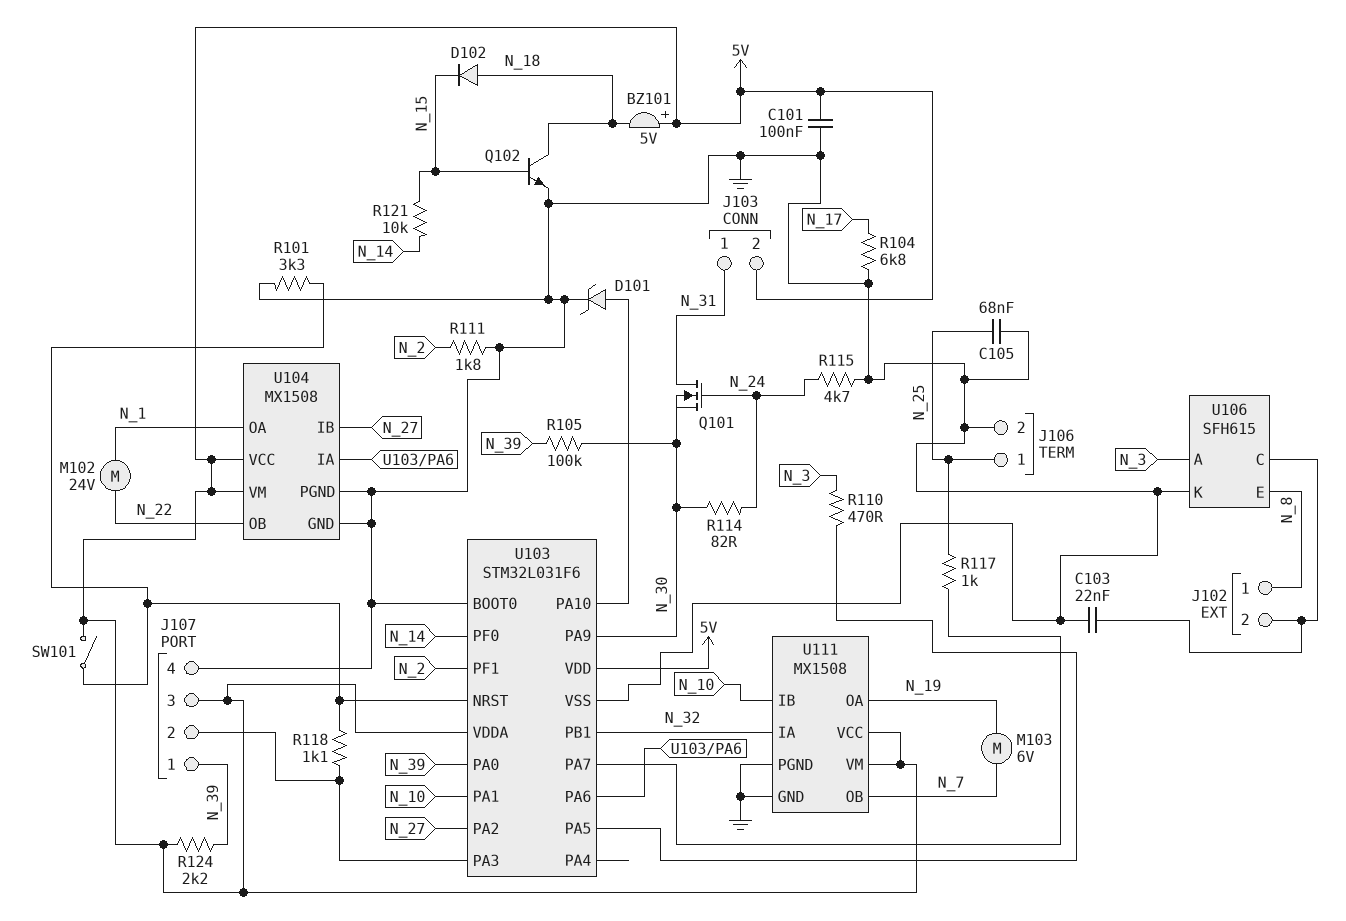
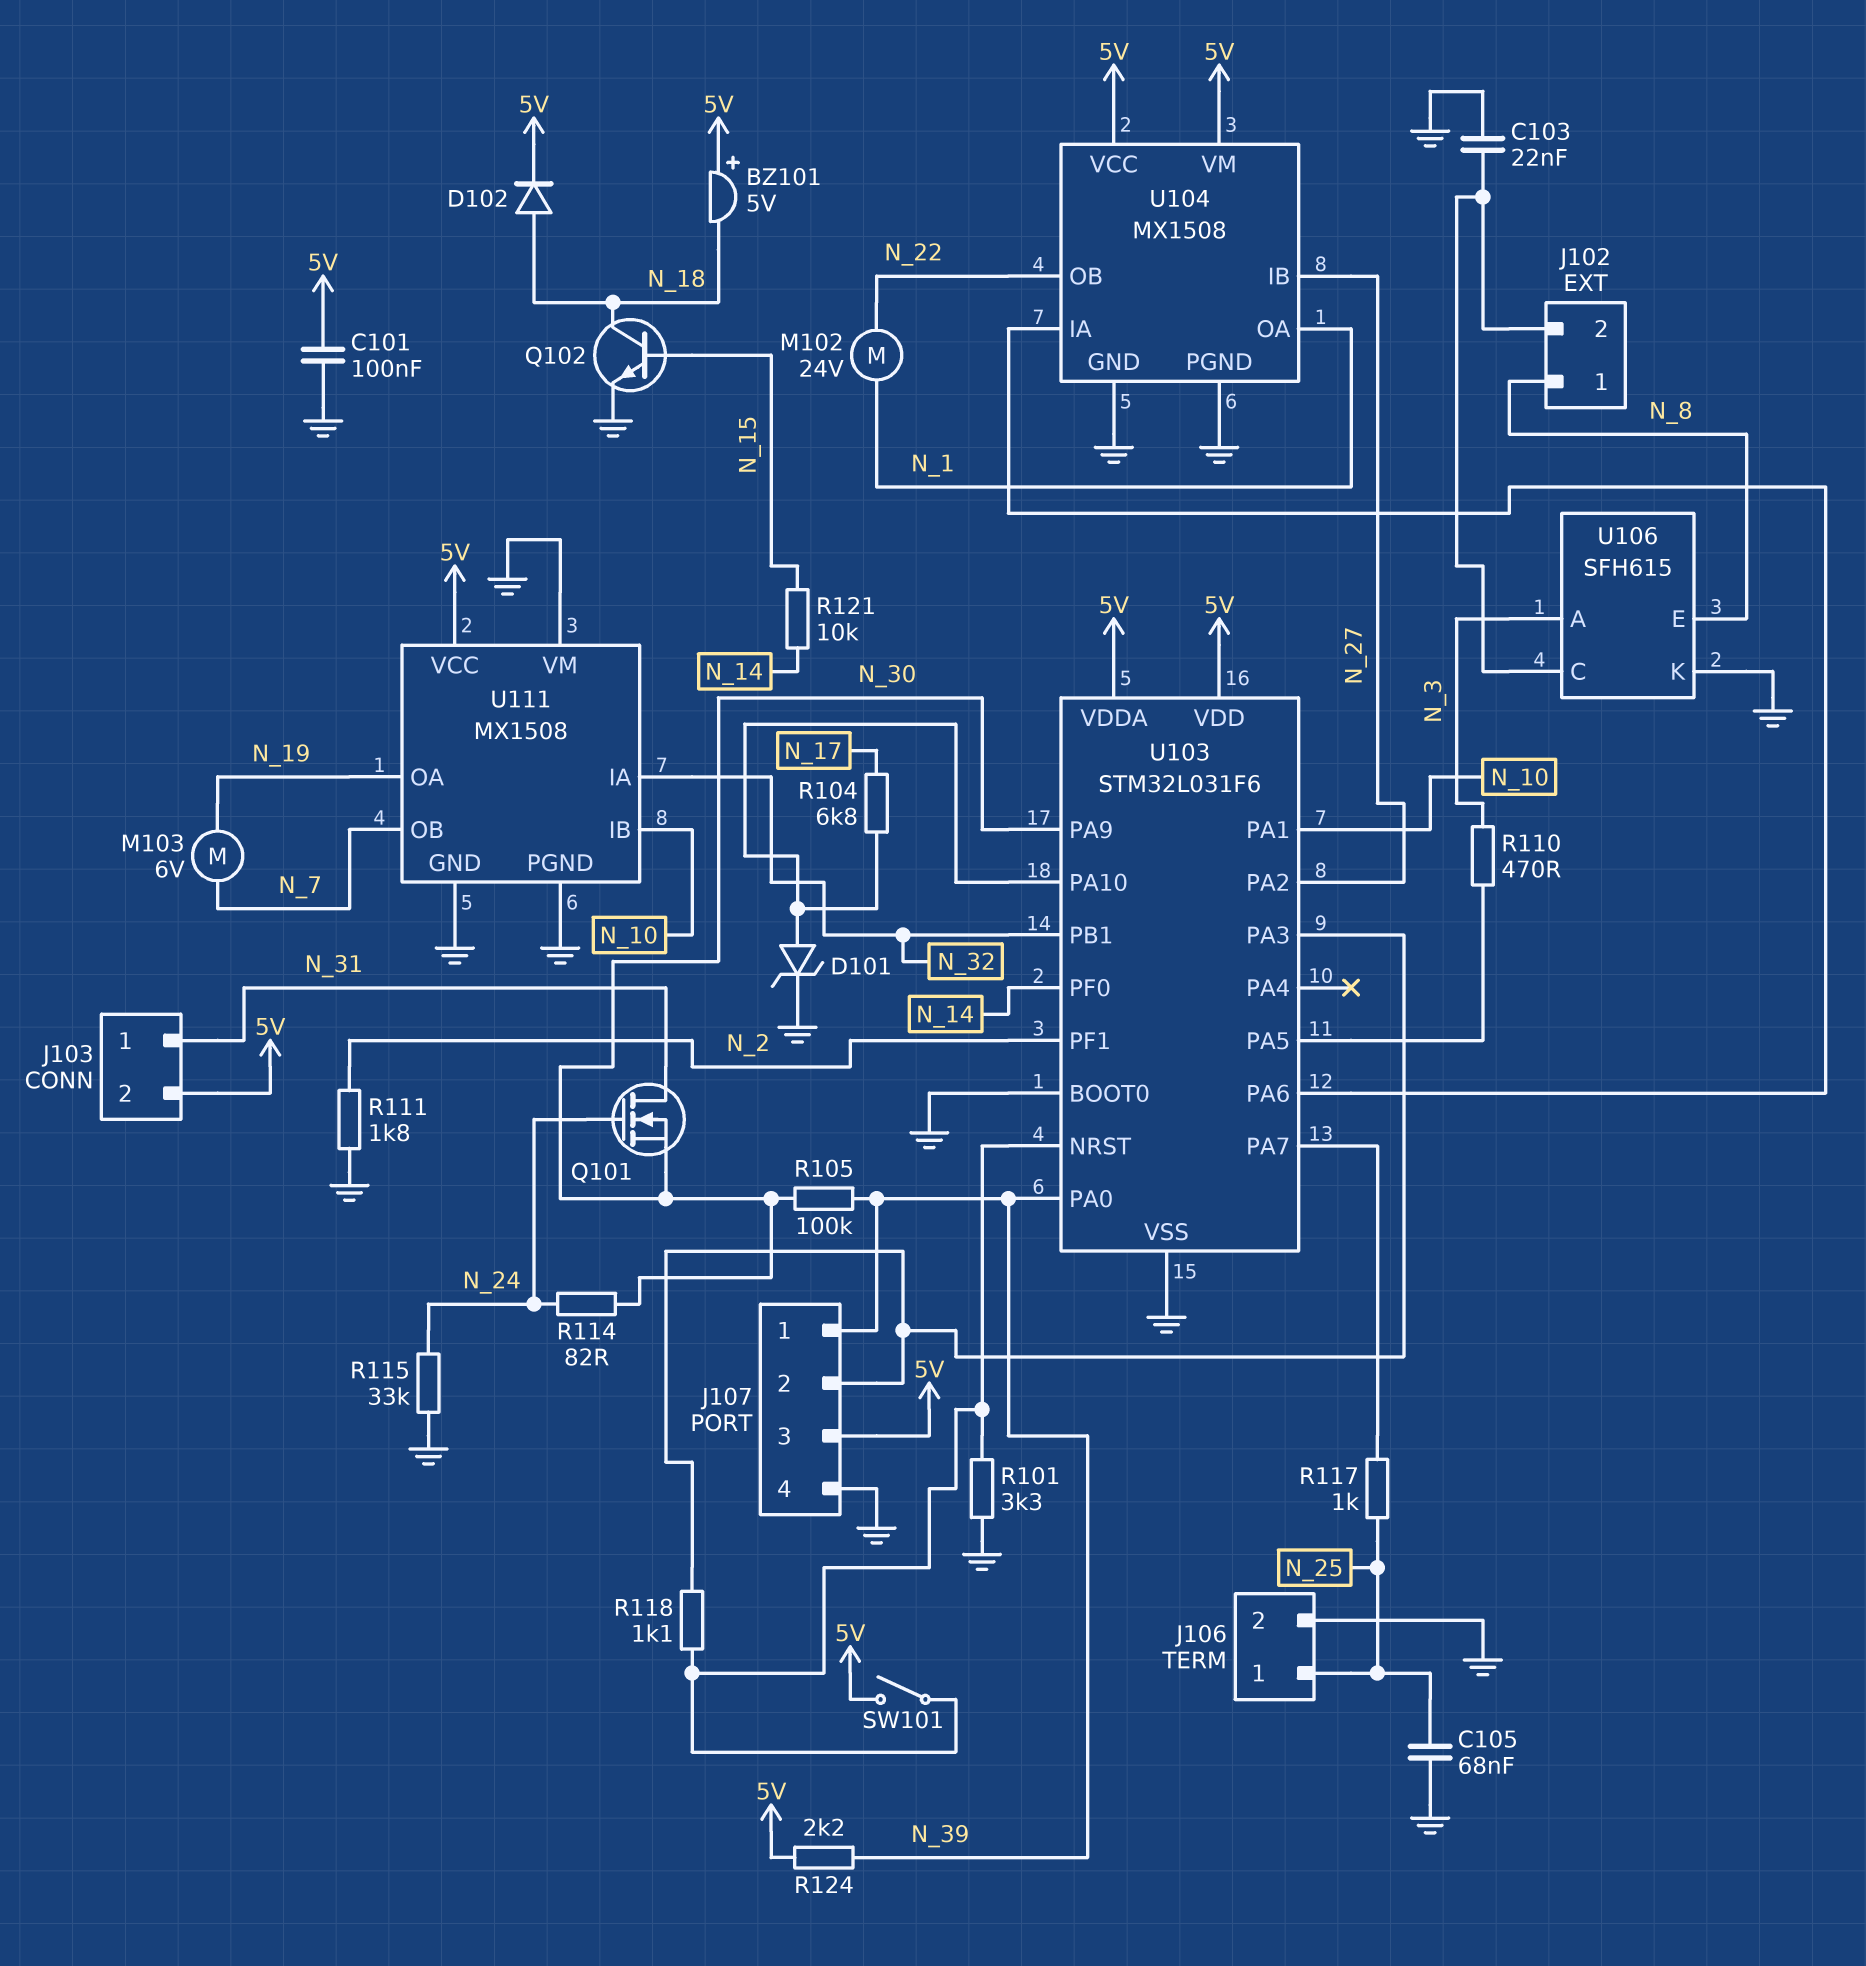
D102: diode (A N_18, K N_15) -> diode (A N_18, K 5V)
R104: 6.8k (GND, N_17) -> 6.8k (N_17, U103/PA10)
R115: 4.7k (GND, N_24) -> 33k (GND, N_24)
U111 pin VM: 5V -> GND

